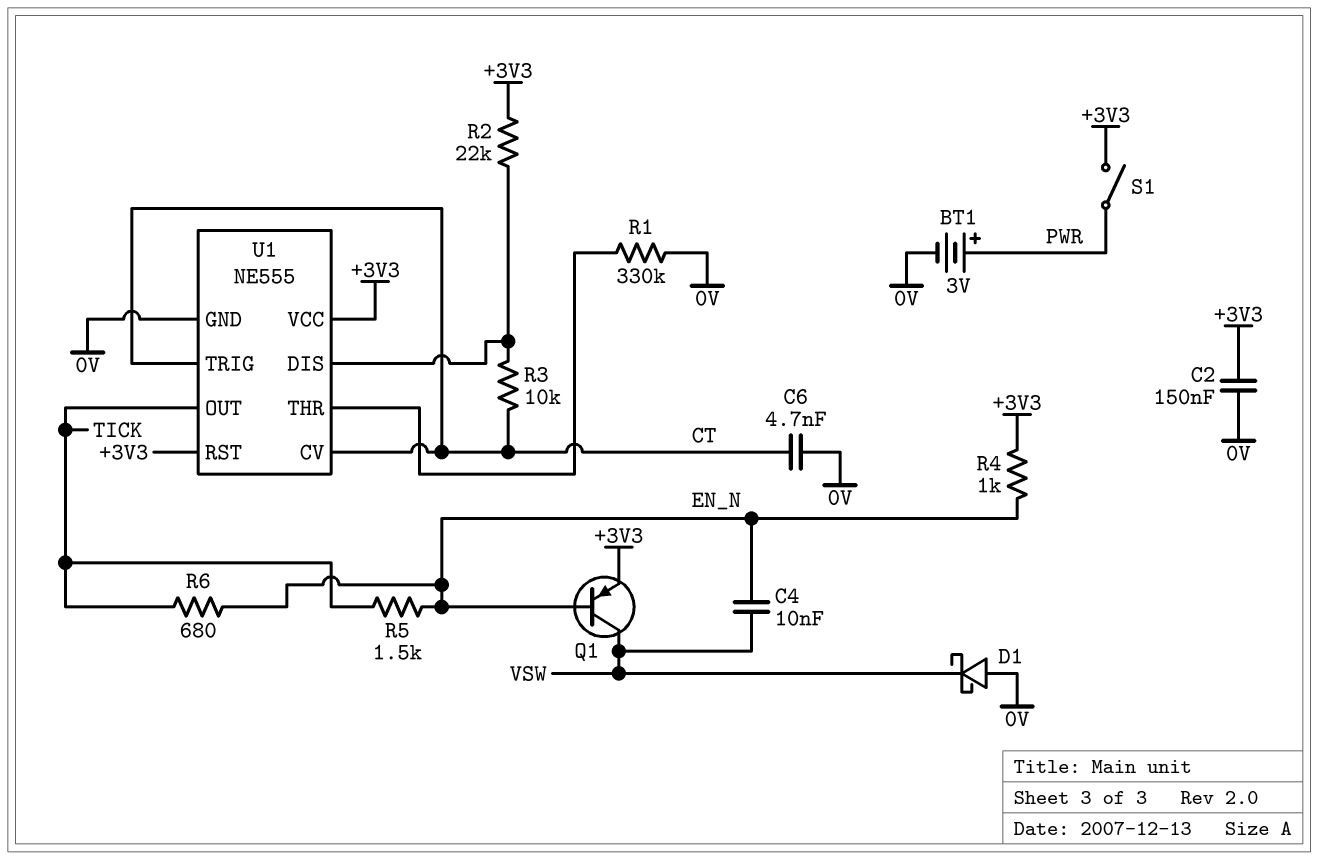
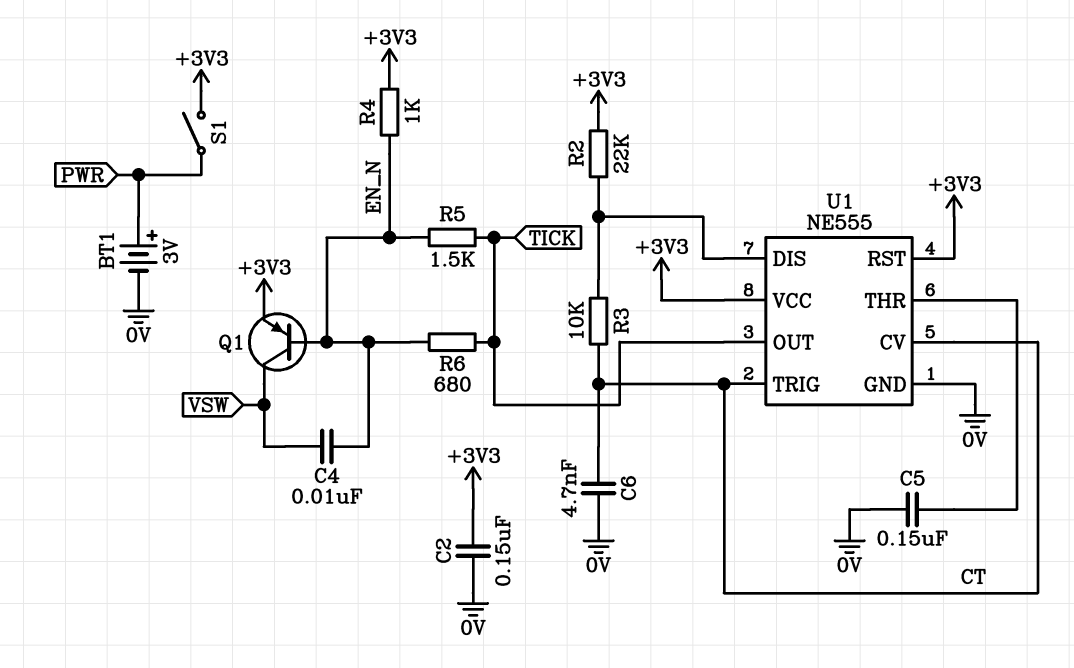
C5: none -> 150nF (0V, U1/THR)
D1: schottky (A 0V, K VSW) -> none
R1: 330k (0V, U1/THR) -> none

